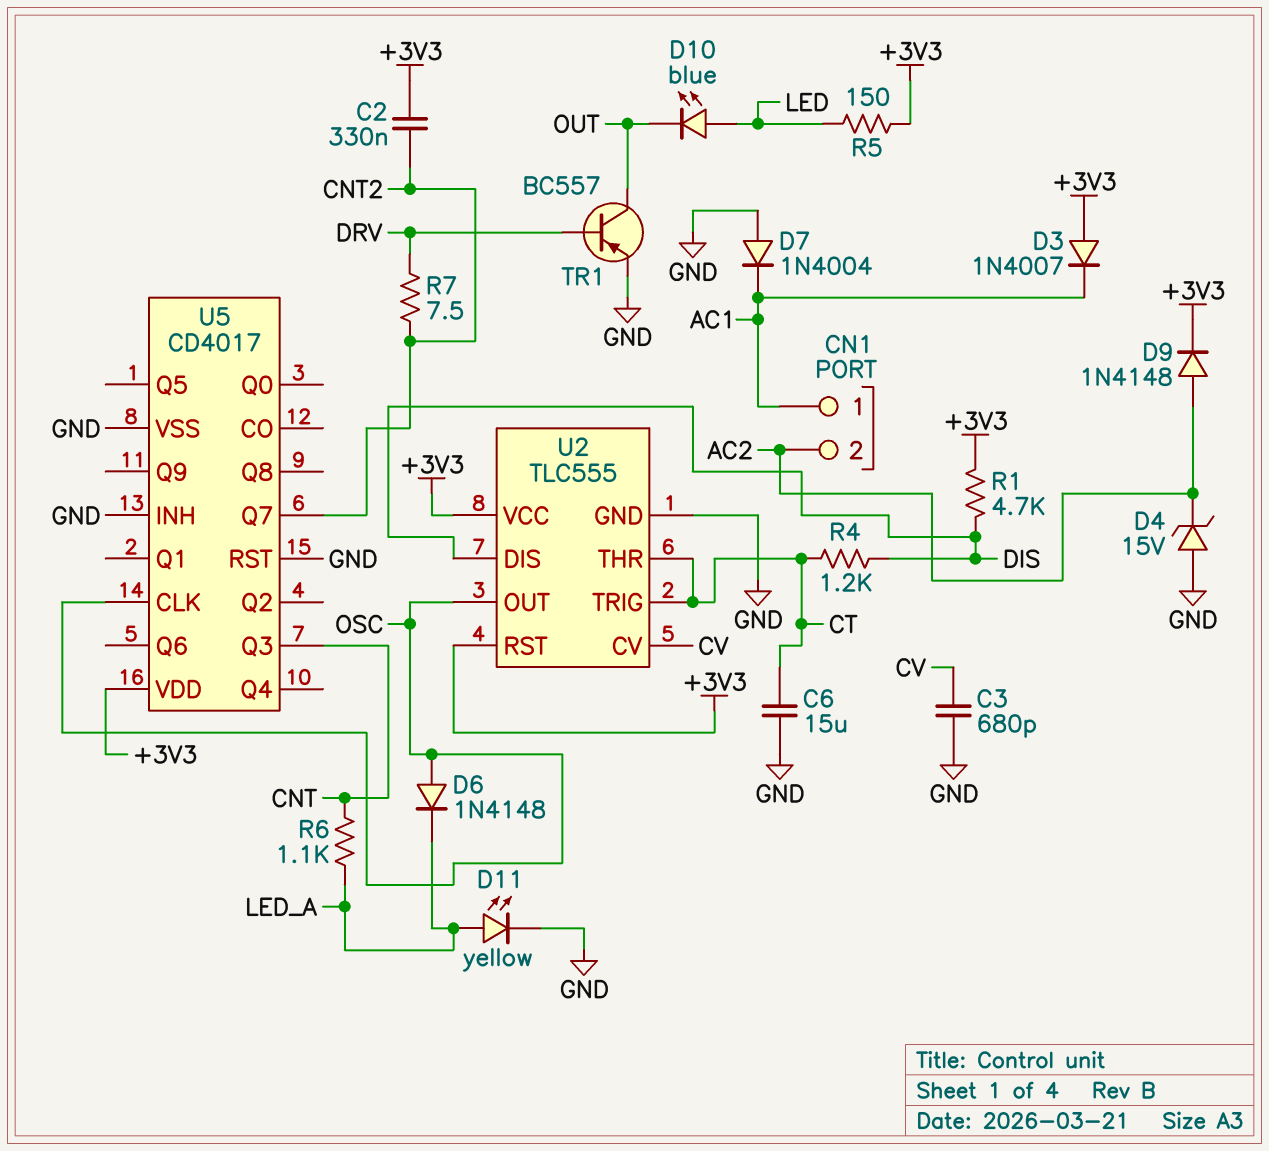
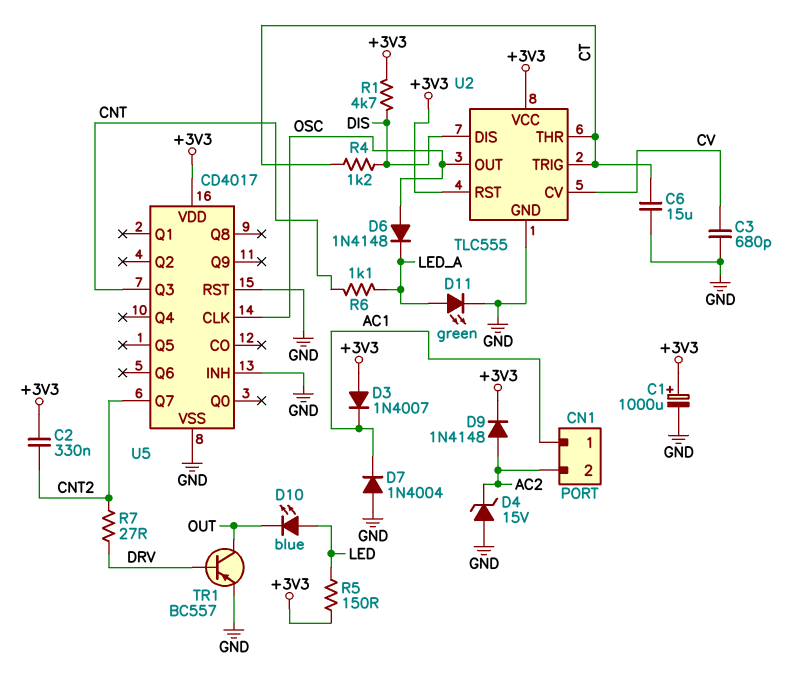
C1: none -> 1000uF (plus +3V3, minus GND)
D11: LED yellow (A LED_A, K GND) -> LED green (A LED_A, K GND)
R7: 7.5 (CNT2, DRV) -> 27 (CNT2, DRV)

